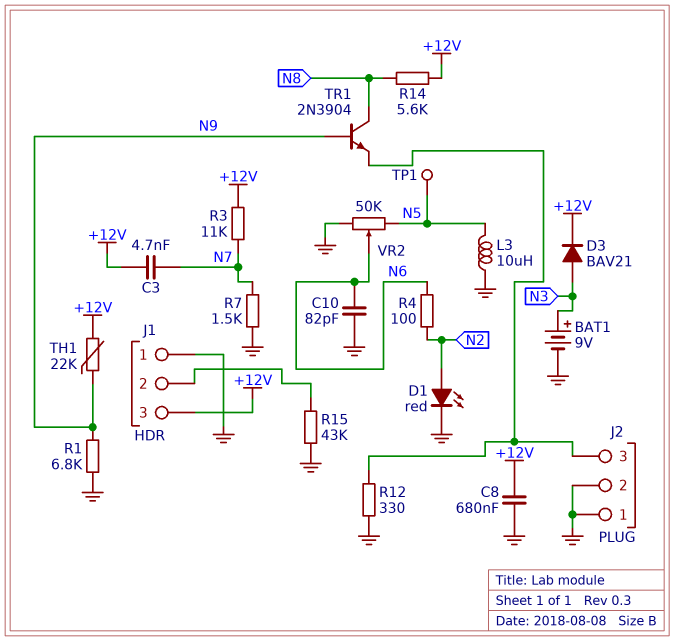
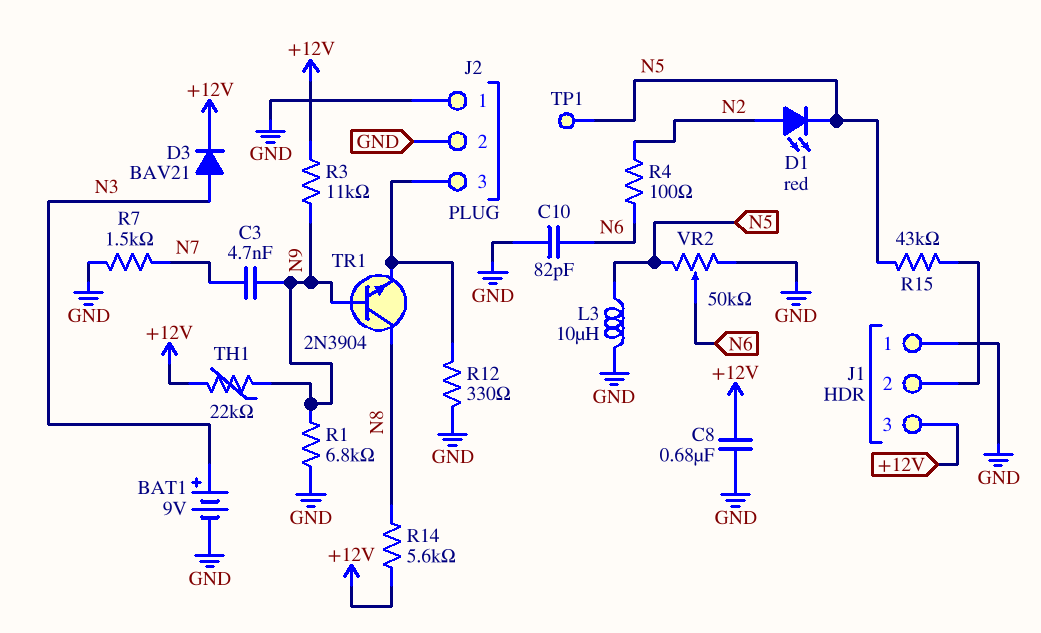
C3: 4.7nF (+12V, N7) -> 4.7nF (N7, N9)
D1: LED red (A N2, K GND) -> LED red (A N2, K N5)
R3: 11k (+12V, N7) -> 11k (+12V, N9)
R15: 43k (GND, J1/2) -> 43k (J1/2, N5)

